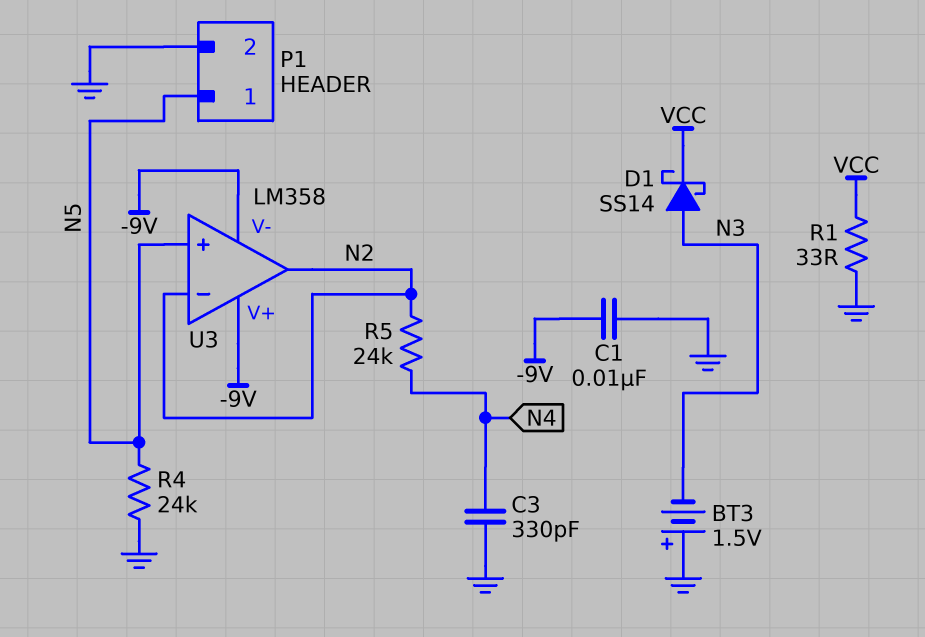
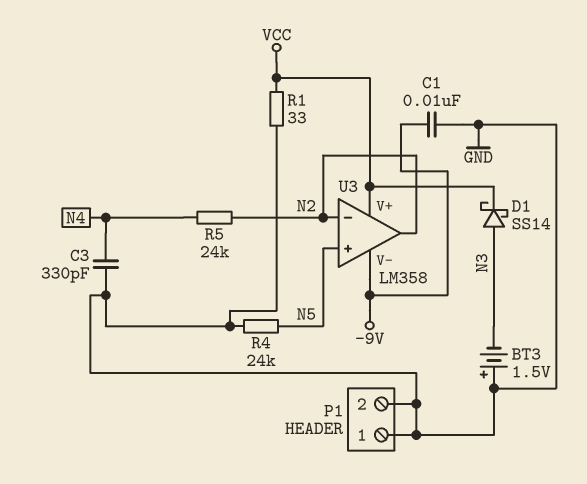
P1 pin 1: N5 -> GND
U3 pin V+: -9V -> VCC

